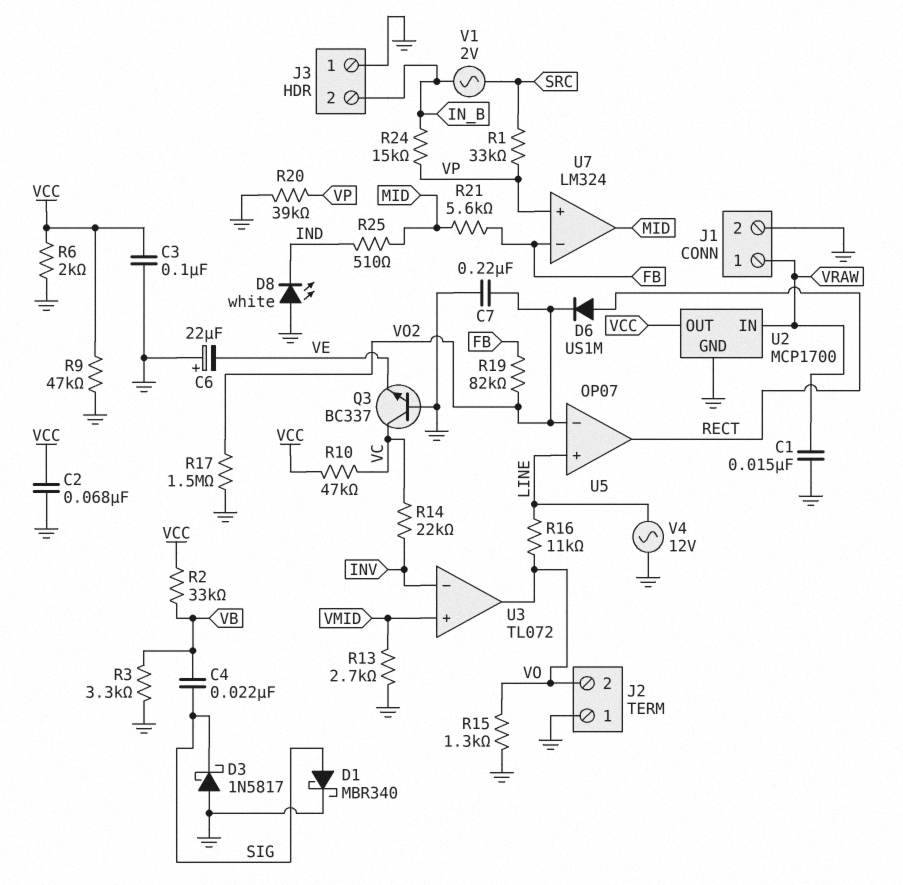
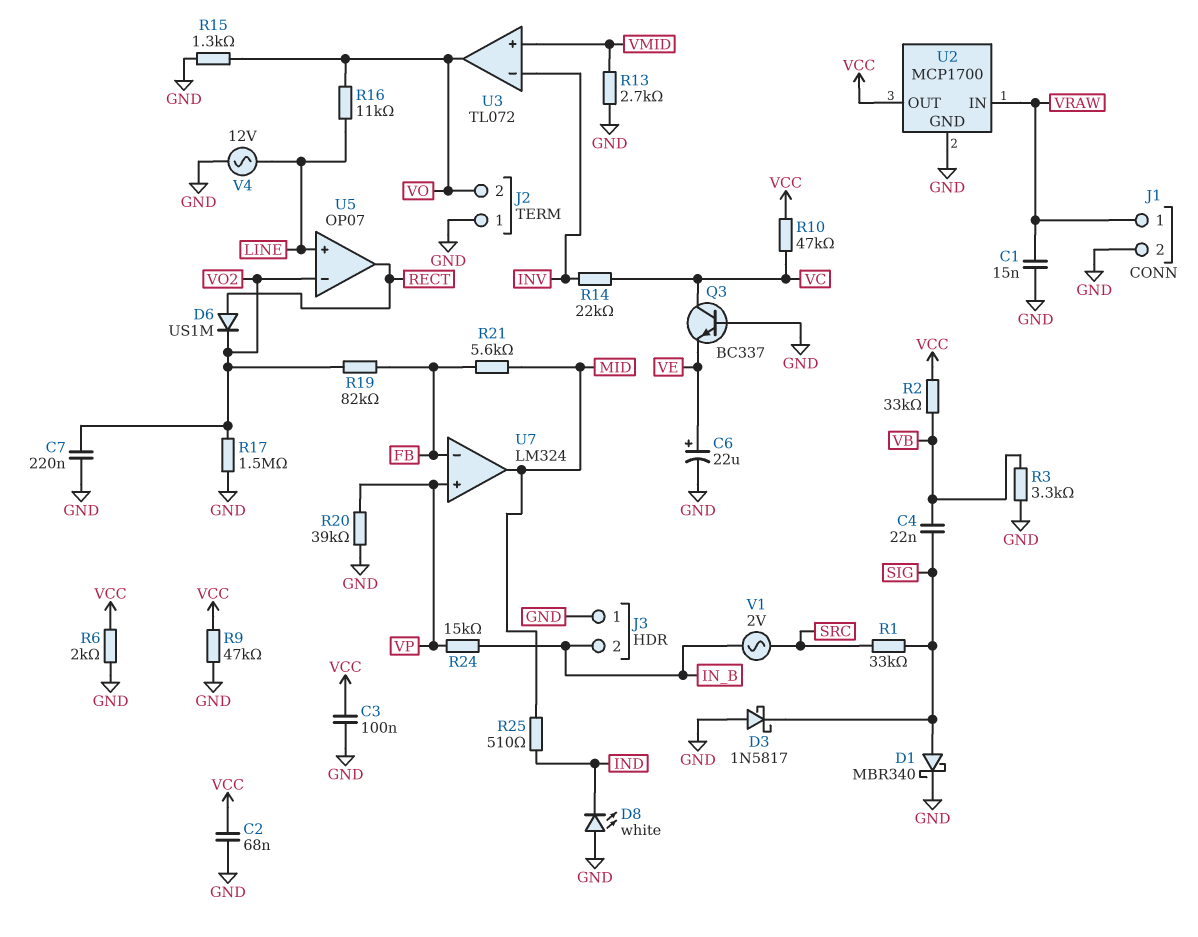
C6: 22uF (plus GND, minus VE) -> 22uF (plus VE, minus GND)
R1: 33k (SRC, VP) -> 33k (SIG, SRC)

